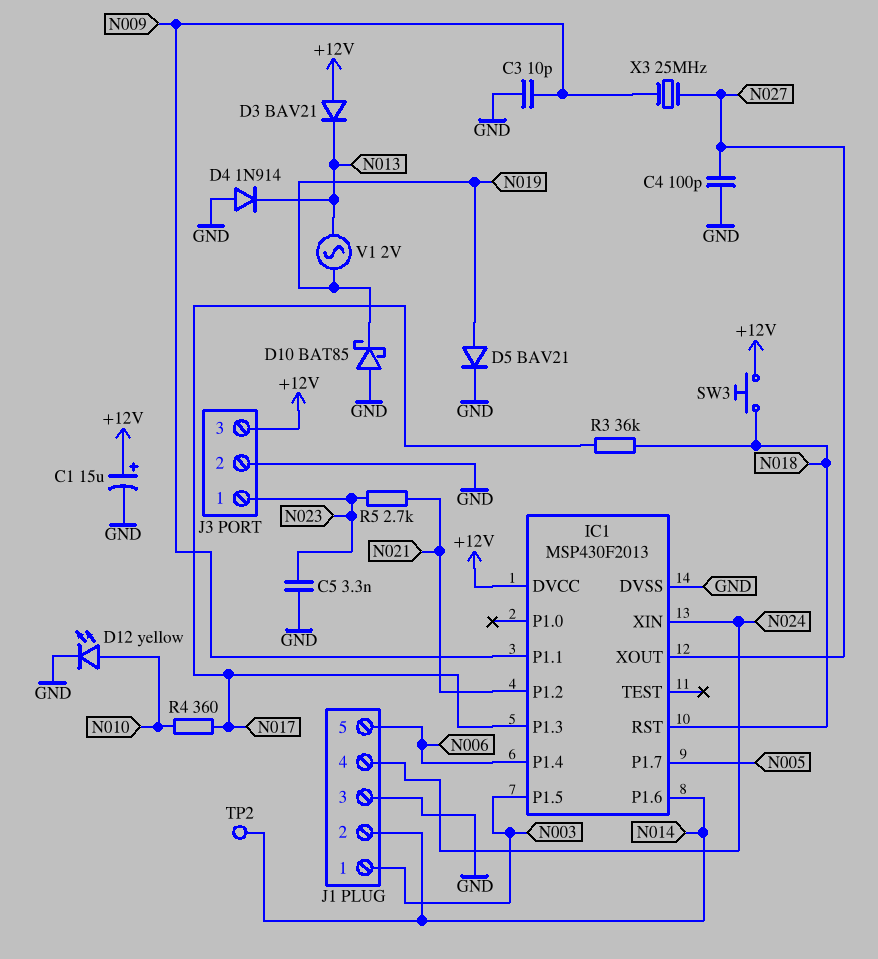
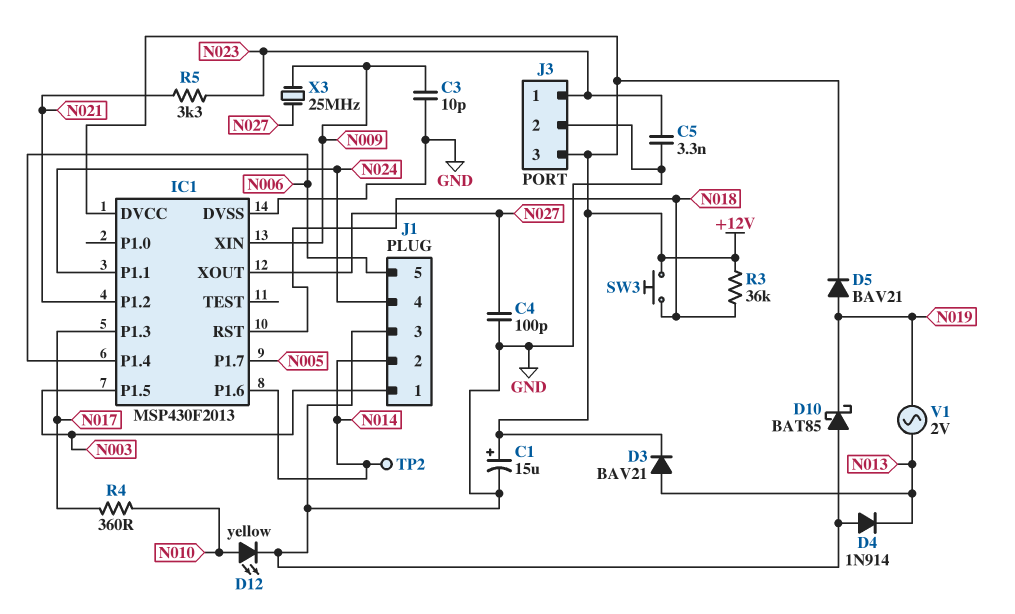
D3: diode BAV21 (A +12V, K N013) -> diode BAV21 (A N013, K +12V)
D5: diode BAV21 (A N019, K GND) -> diode BAV21 (A N019, K +12V)
IC1 pin P1.1: N009 -> N024
IC1 pin XIN: N024 -> N009
R3: 36k (N017, N018) -> 36k (+12V, N018)
R5: 2.7k (N021, N023) -> 3.3k (N021, N023)

